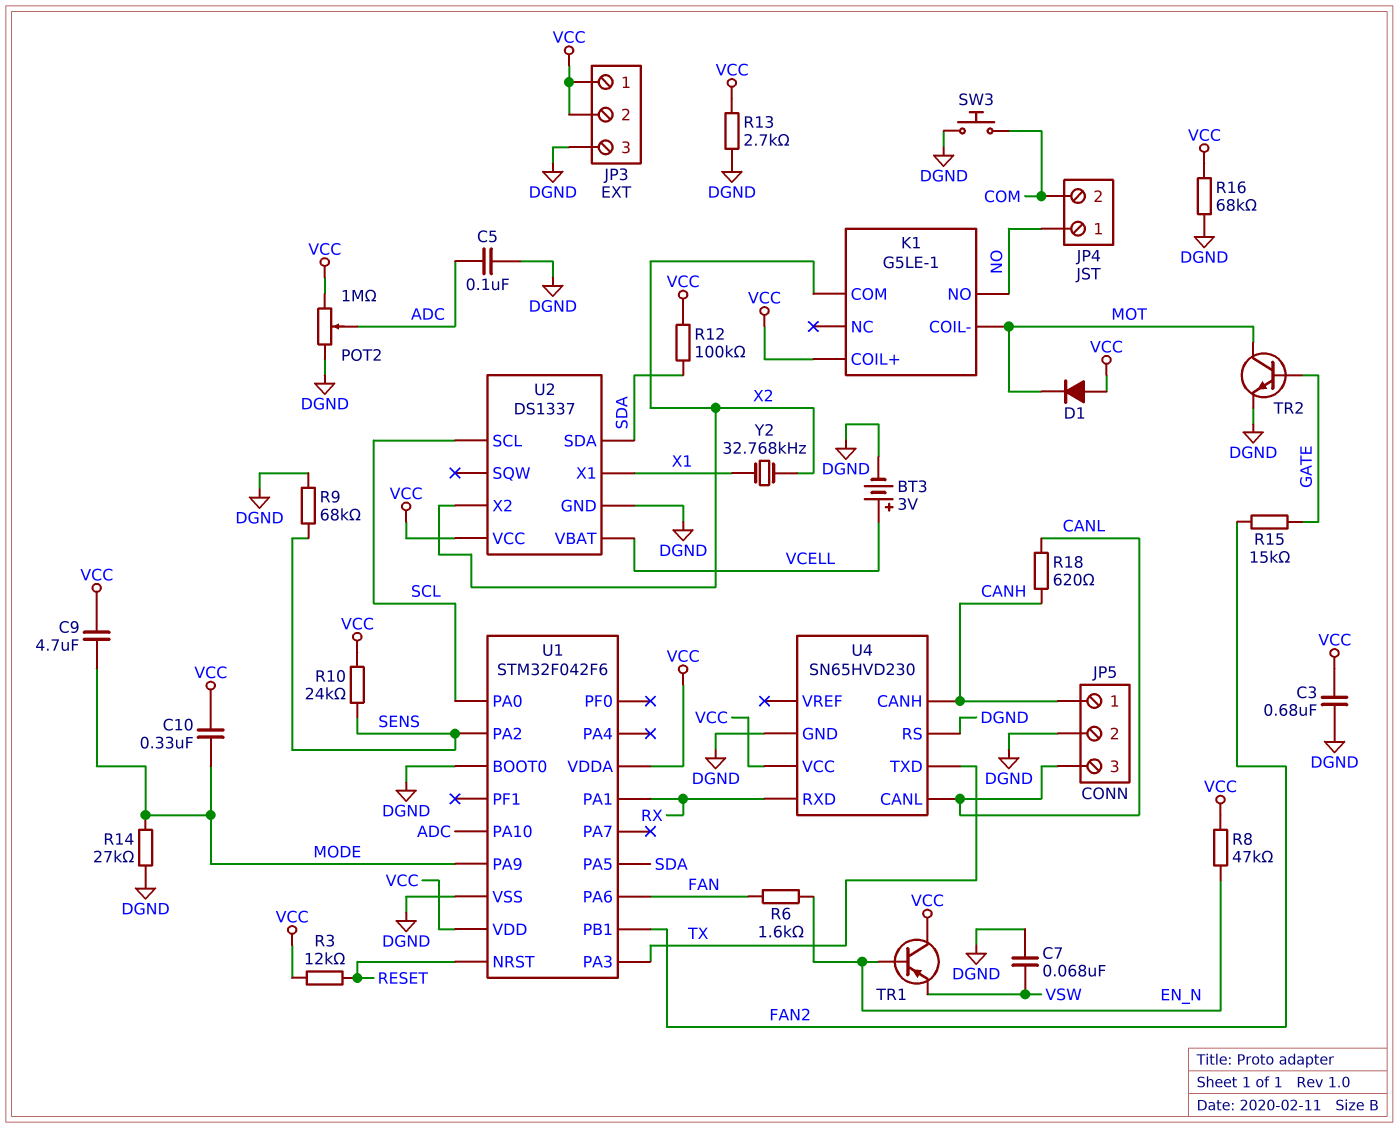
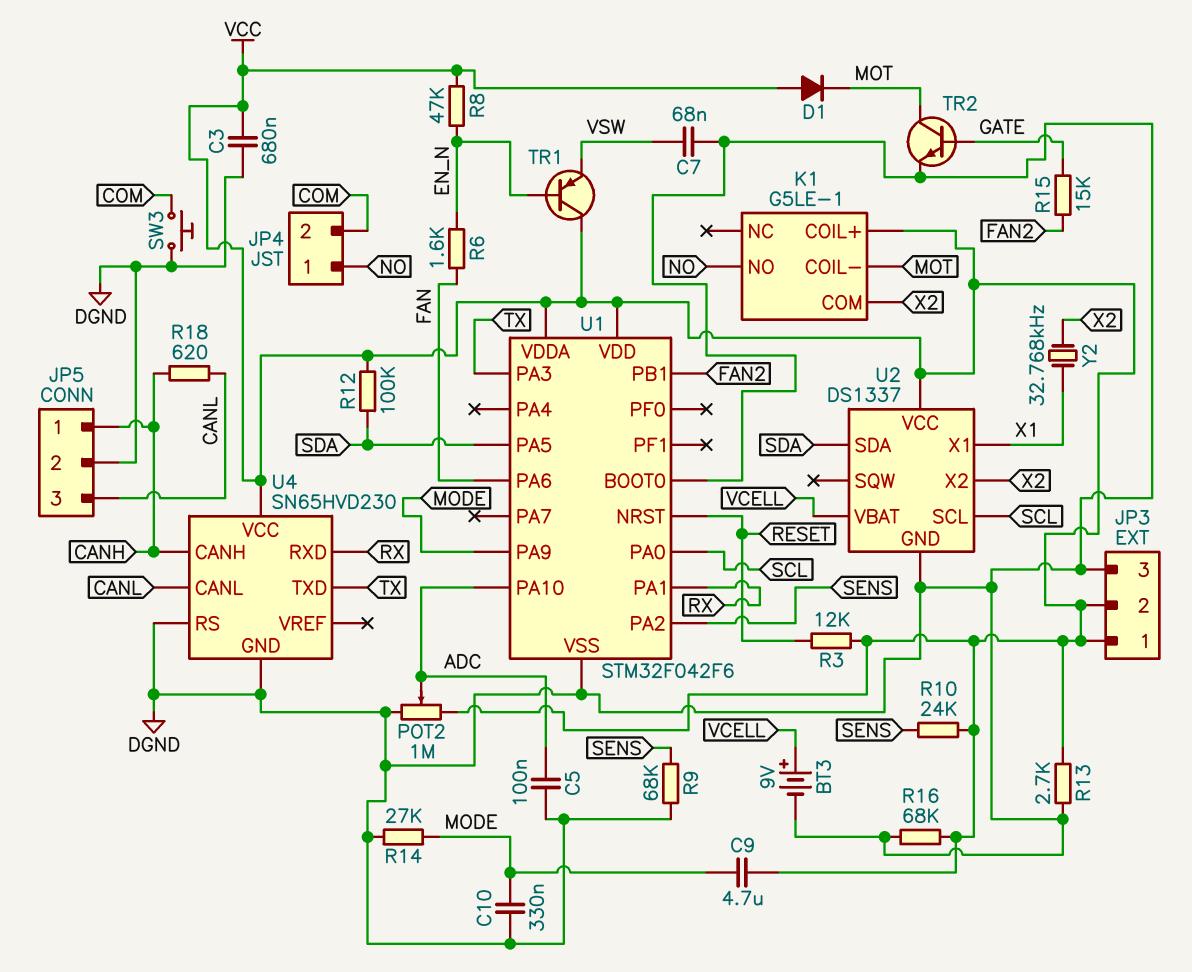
BT3: 3V (plus VCELL, minus DGND) -> 9V (plus VCELL, minus DGND)
C10: 330nF (MODE, VCC) -> 330nF (DGND, MODE)

